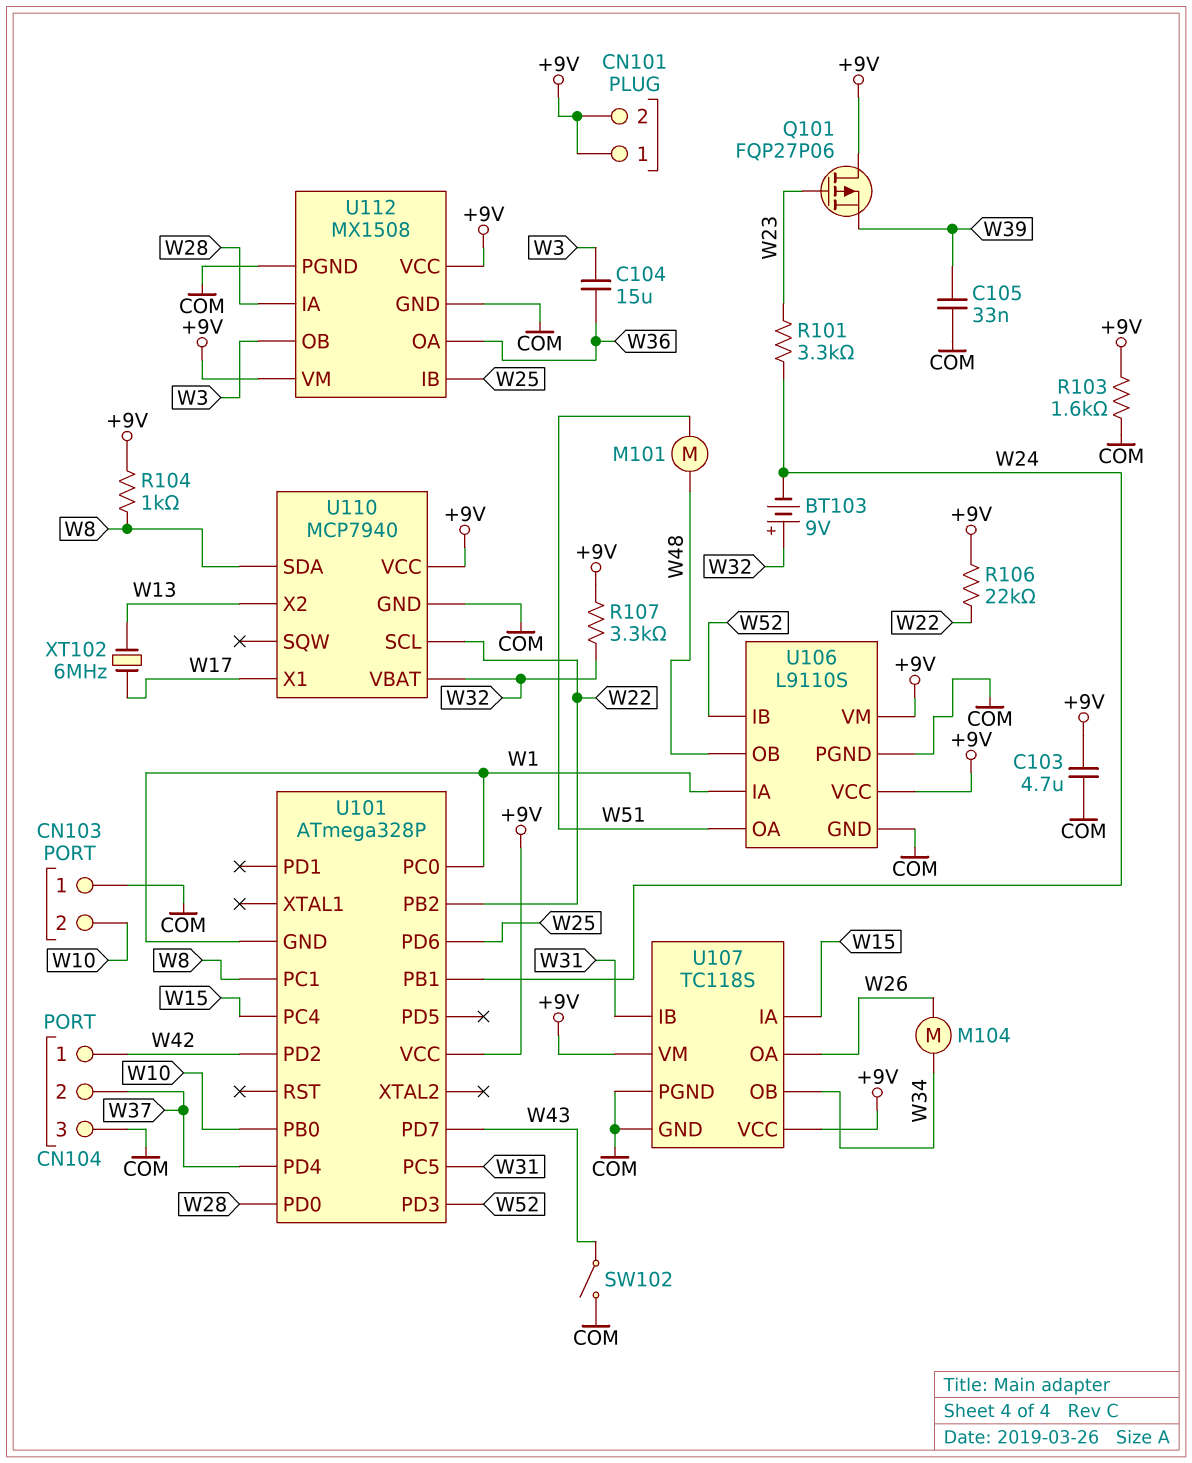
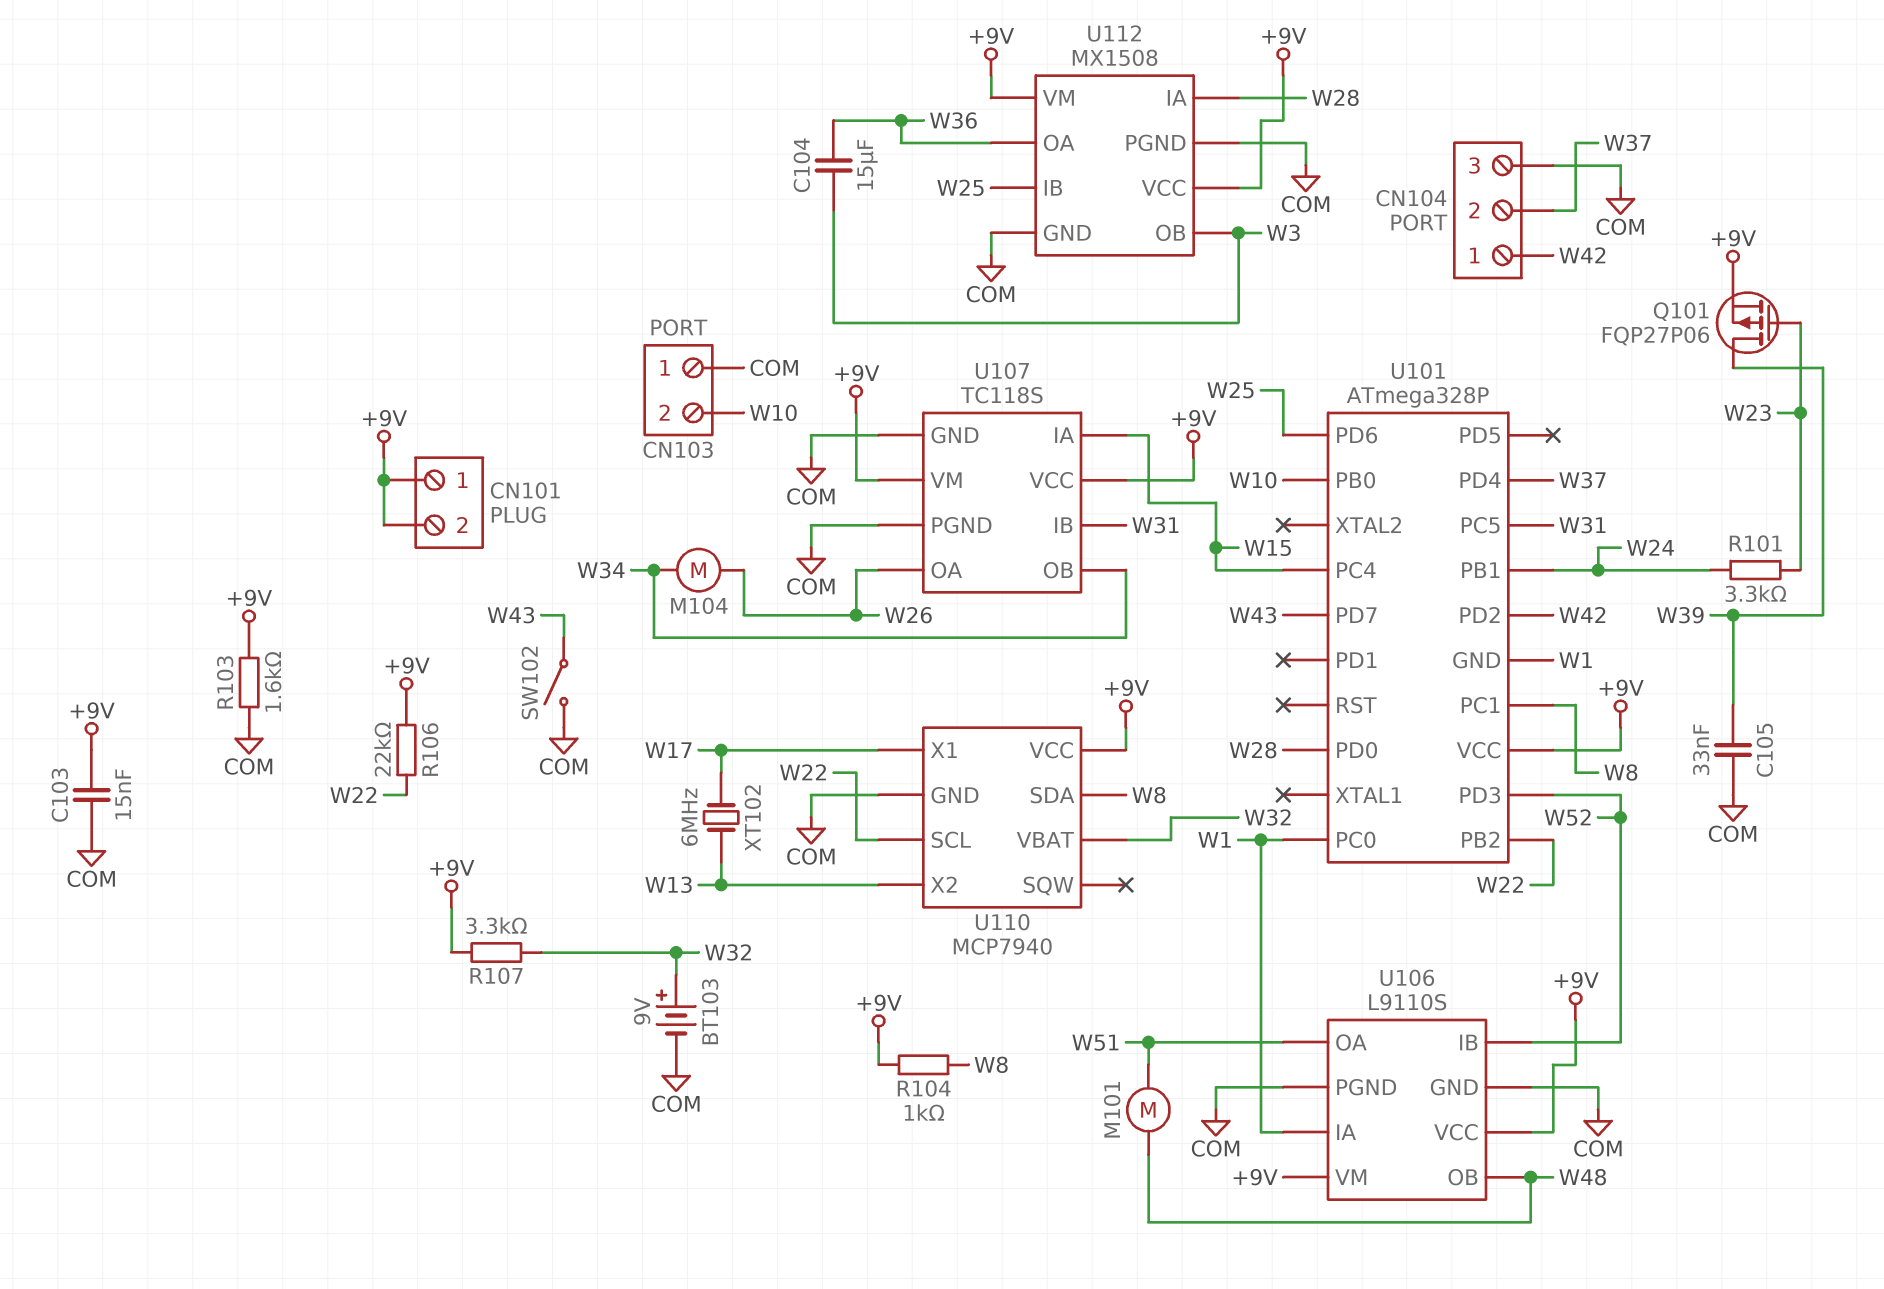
BT103: 9V (plus W32, minus W24) -> 9V (plus W32, minus COM)
C103: 4.7uF (+9V, COM) -> 15nF (+9V, COM)
Q101: PMOS FQP27P06 (G W23, D +9V, S W39) -> PMOS FQP27P06 (G W23, D W39, S +9V)

